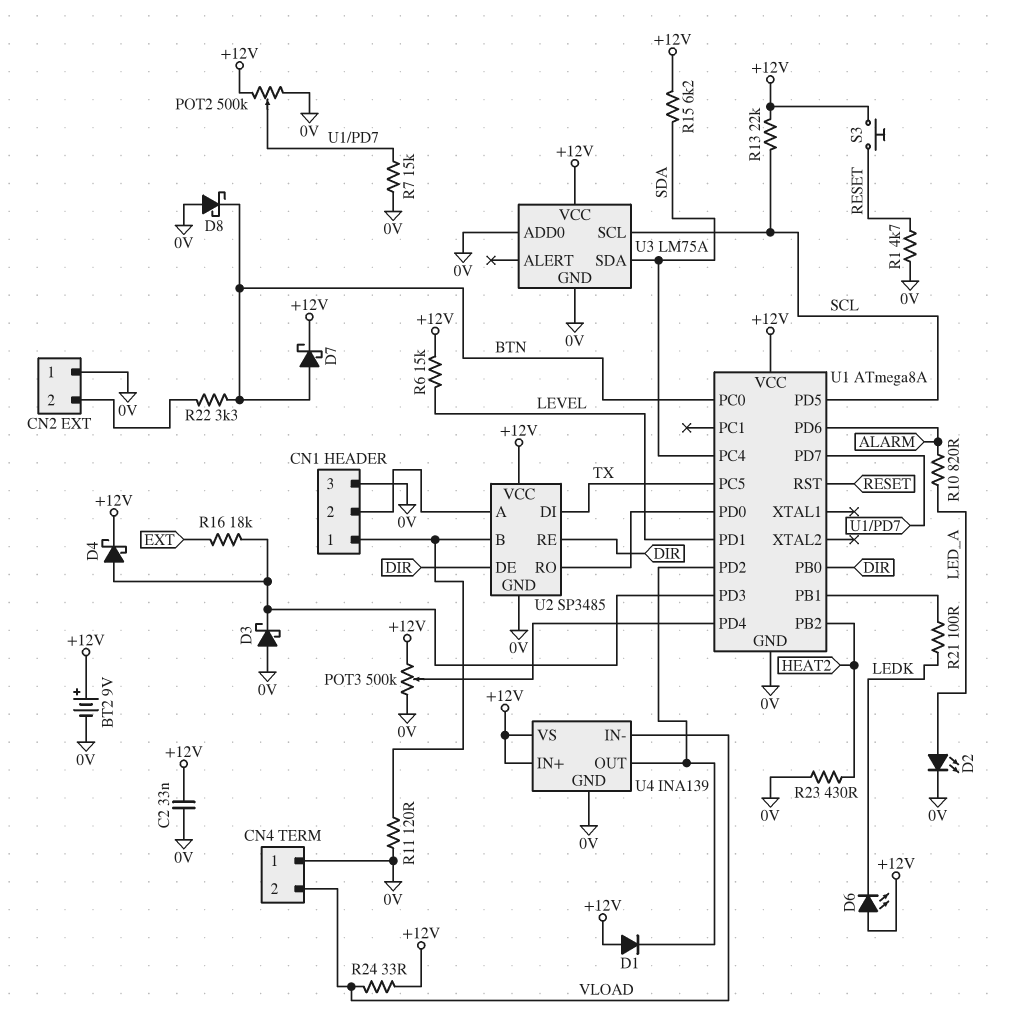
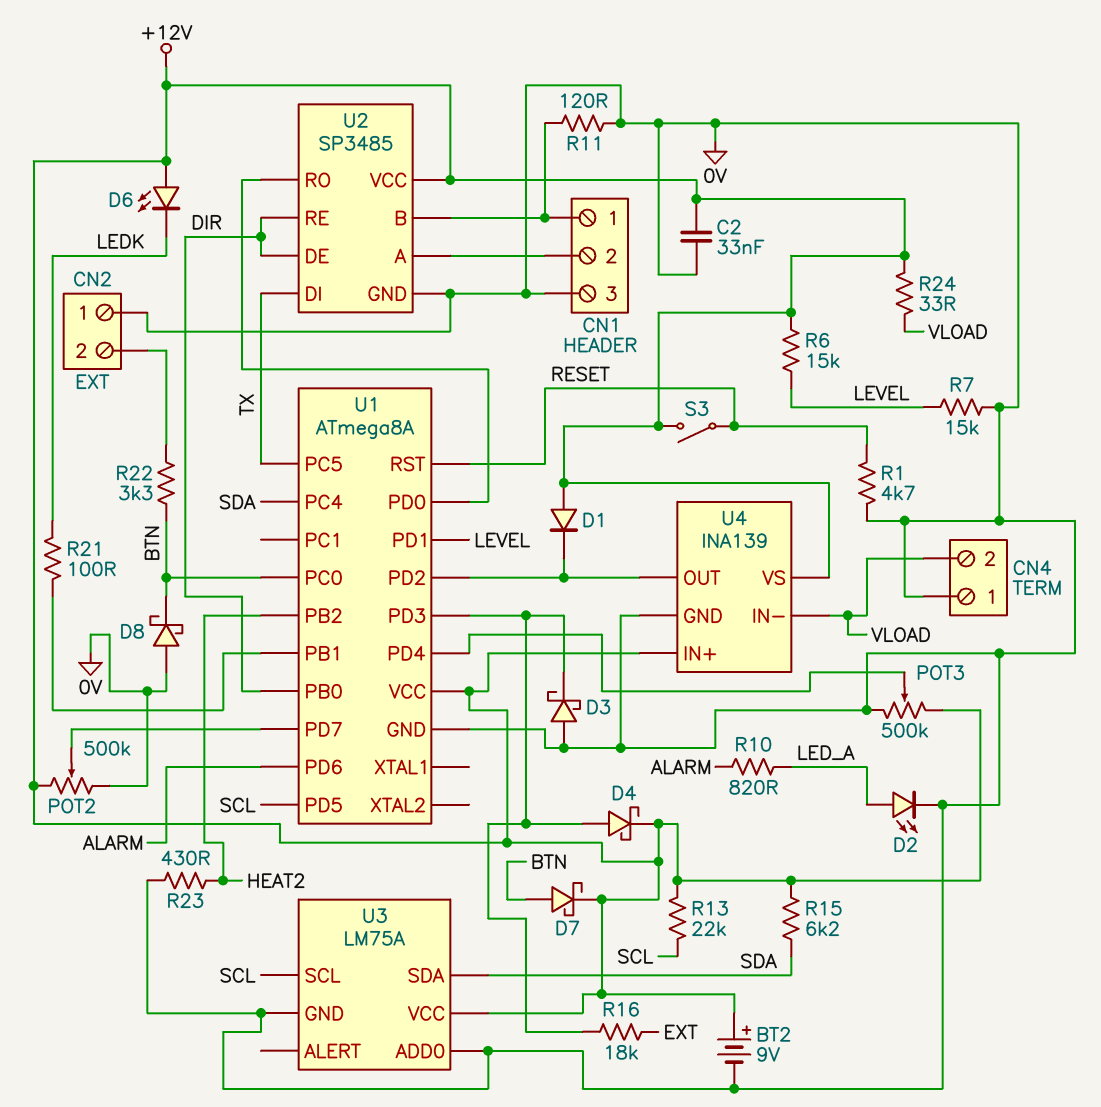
R7: 15k (0V, U1/PD7) -> 15k (0V, LEVEL)
S3: button (+12V, RESET) -> switch (+12V, RESET)

